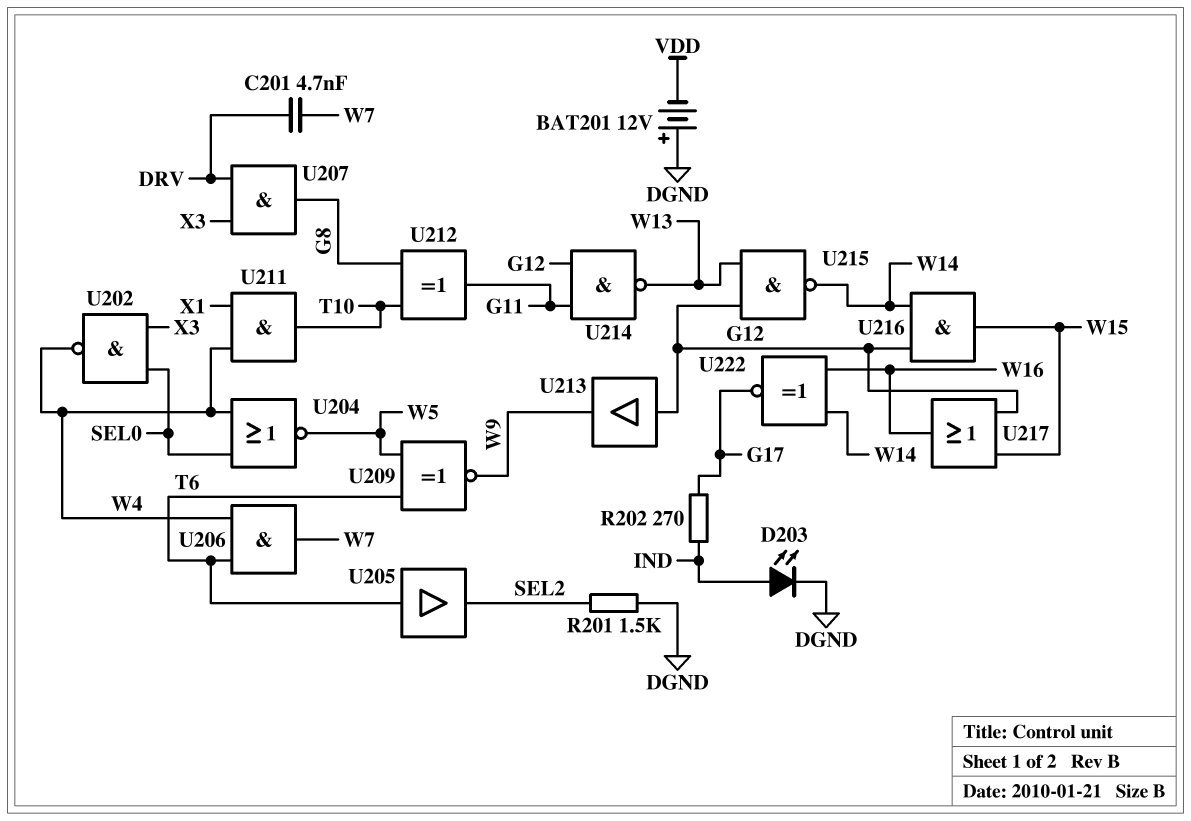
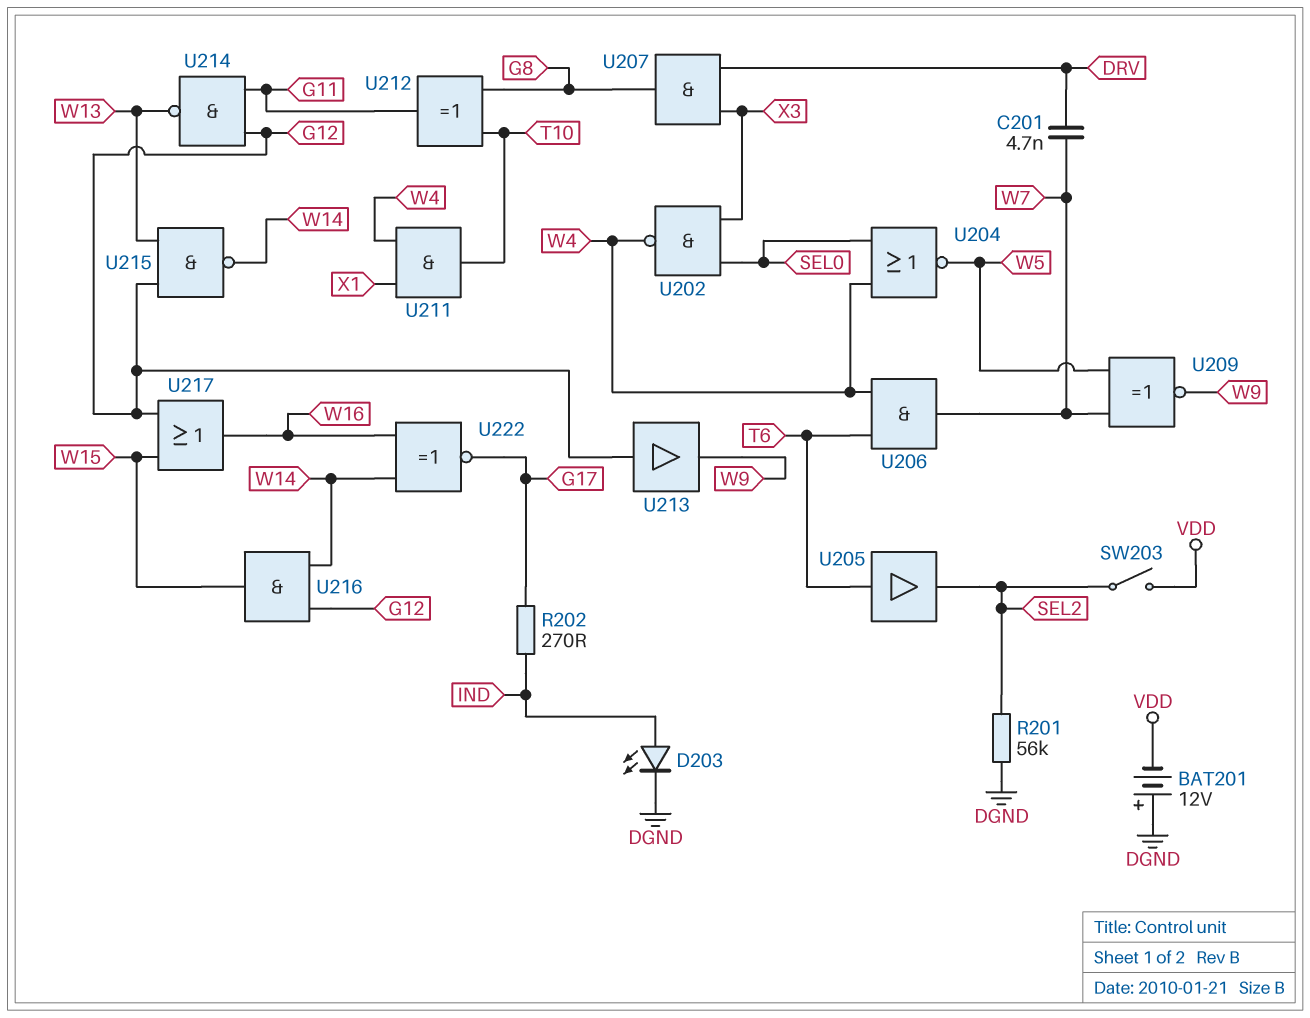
R201: 1.5k (DGND, SEL2) -> 56k (DGND, SEL2)
SW203: none -> switch (SEL2, VDD)
U209: XNOR (in T6, in W5, out W9) -> XNOR (in W5, in W7, out W9)

